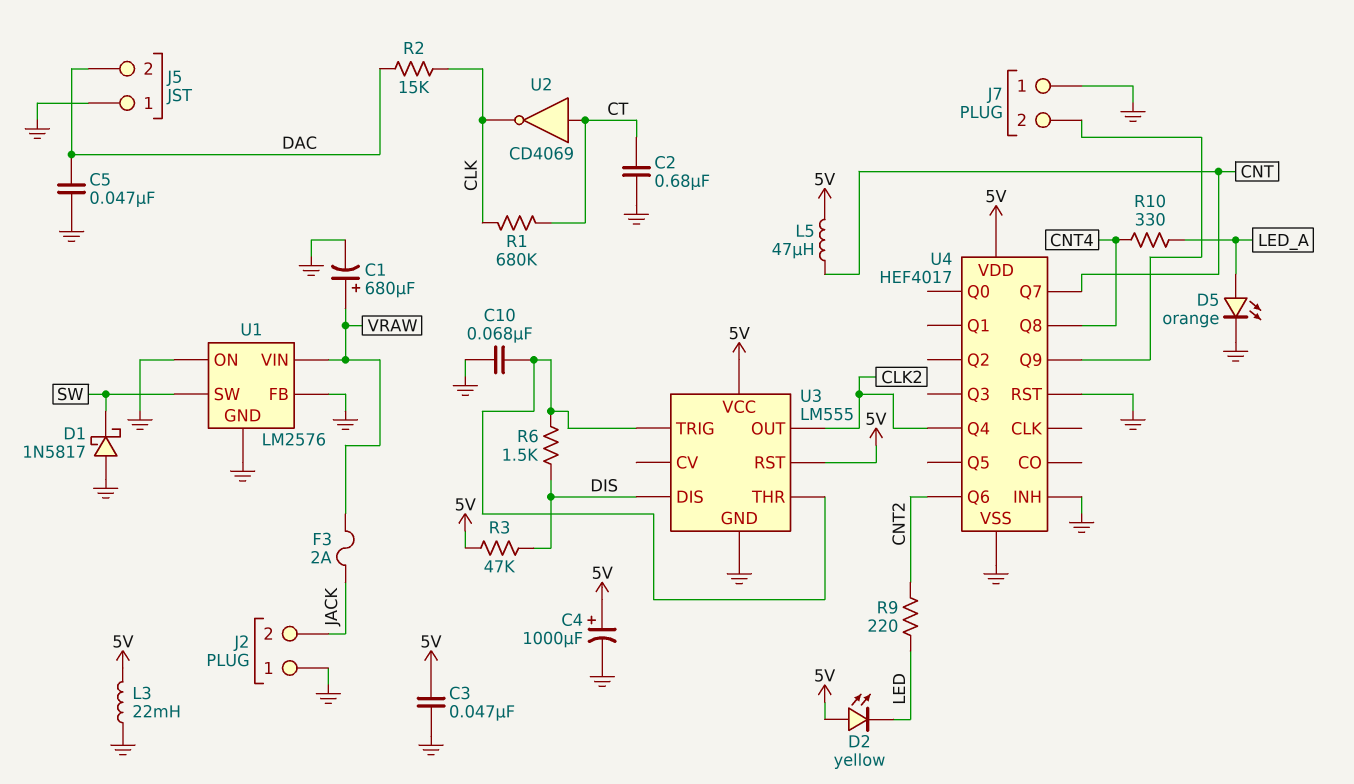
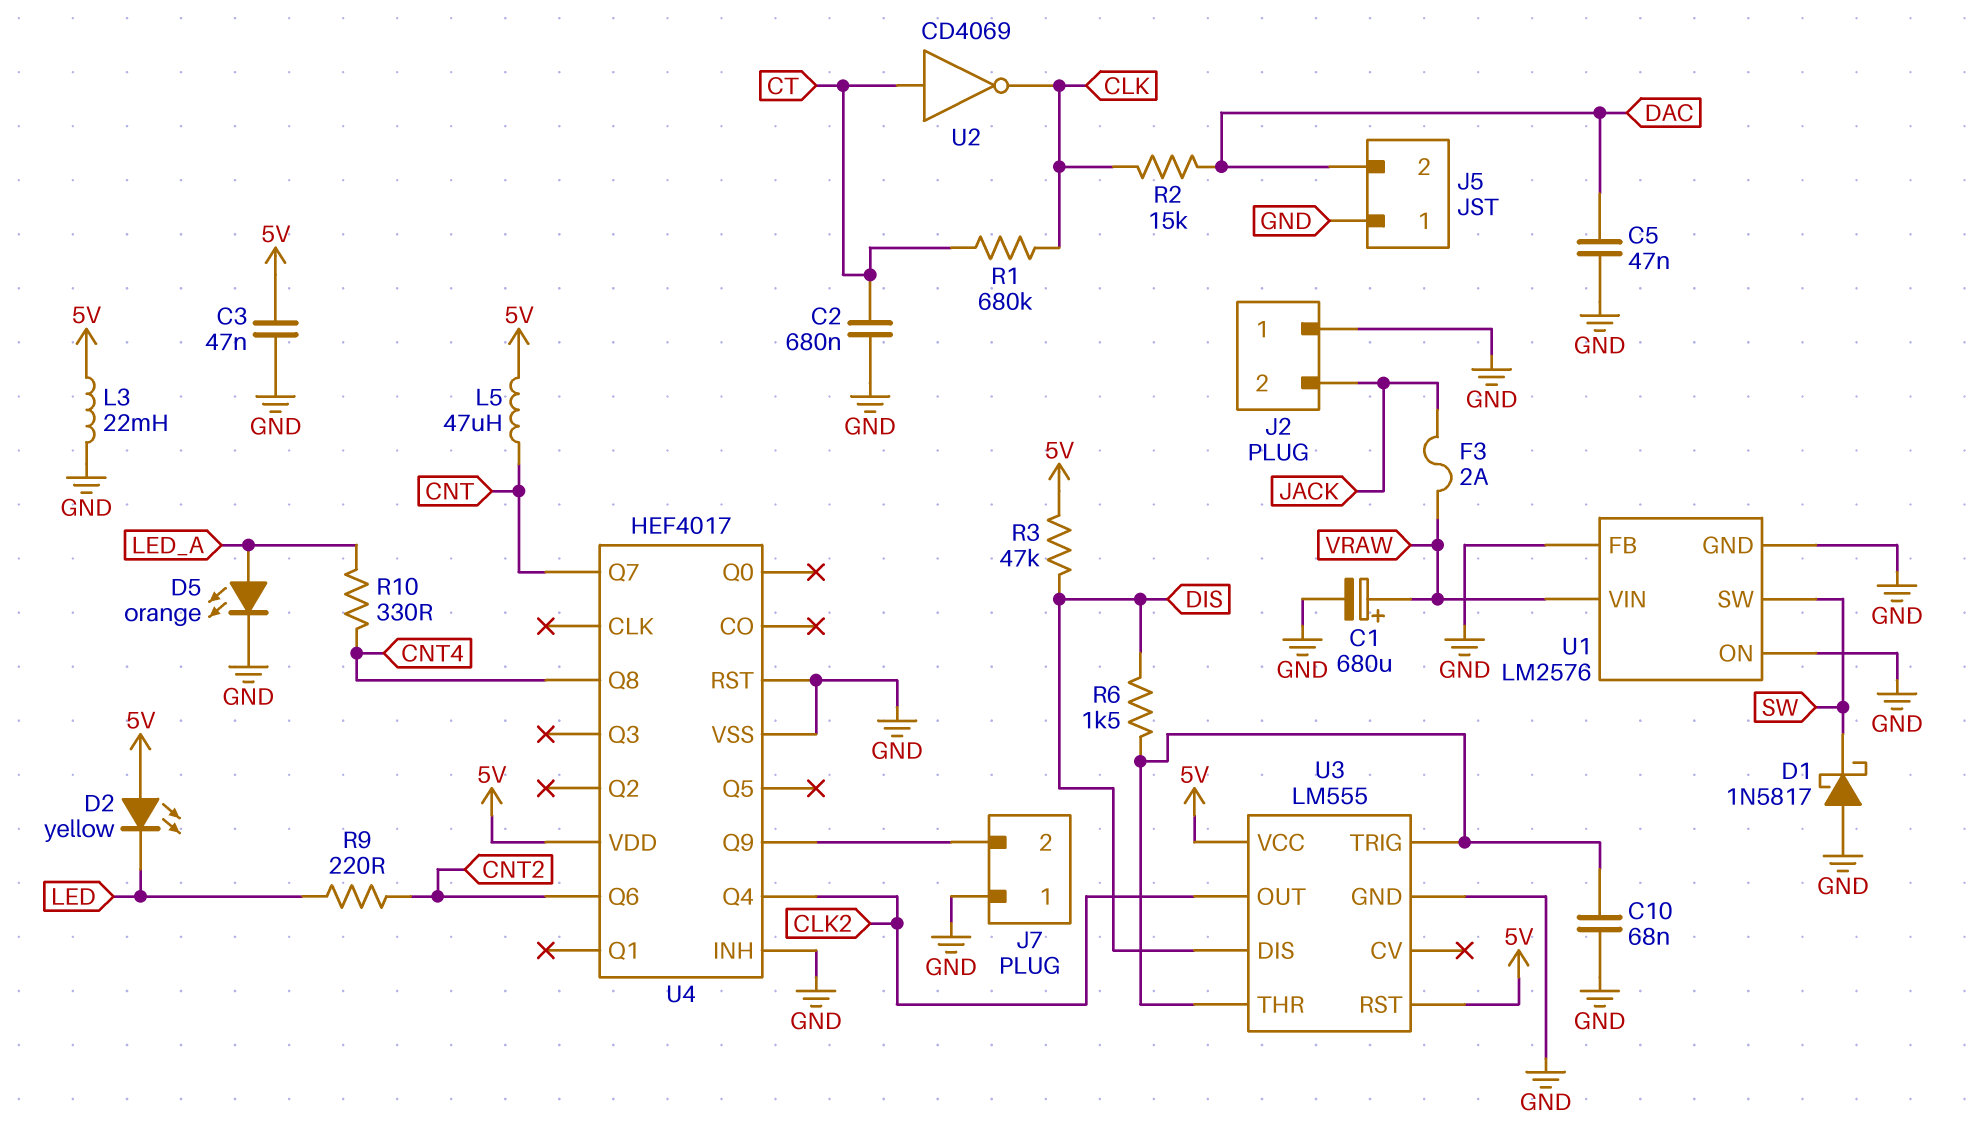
C4: 1000uF (plus 5V, minus GND) -> none

